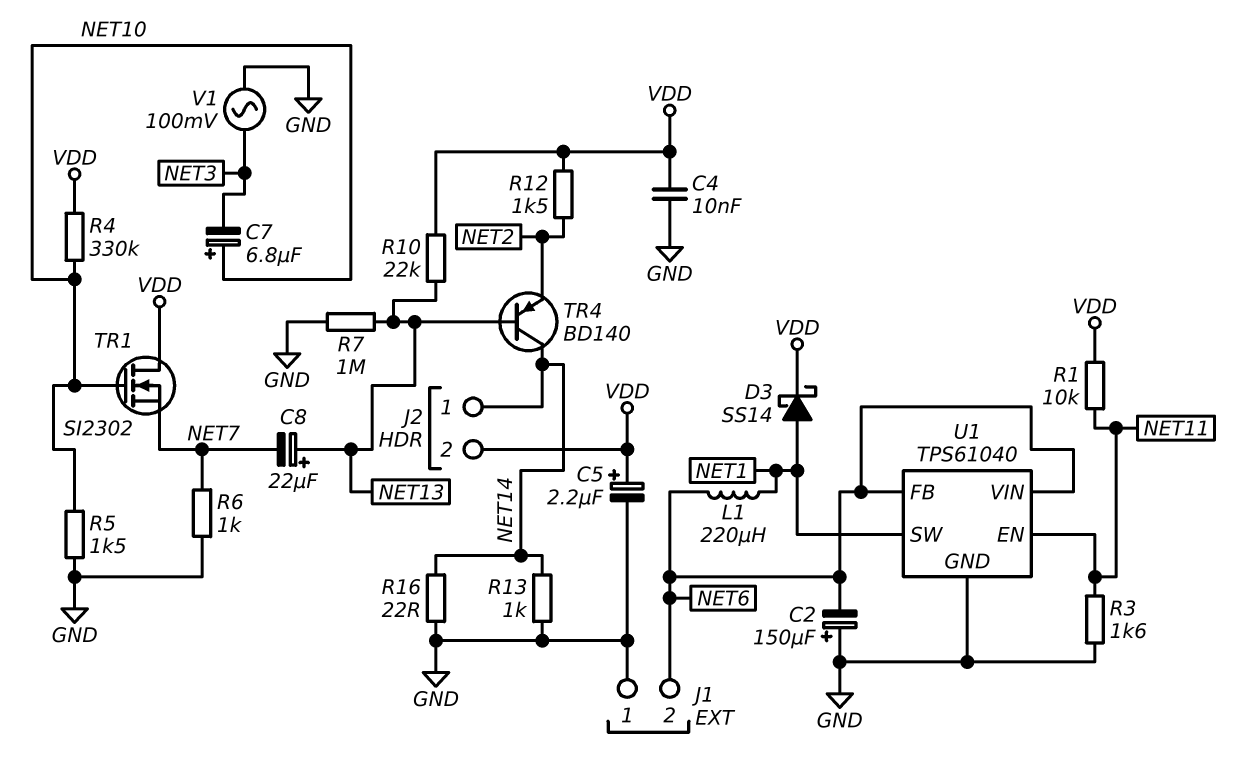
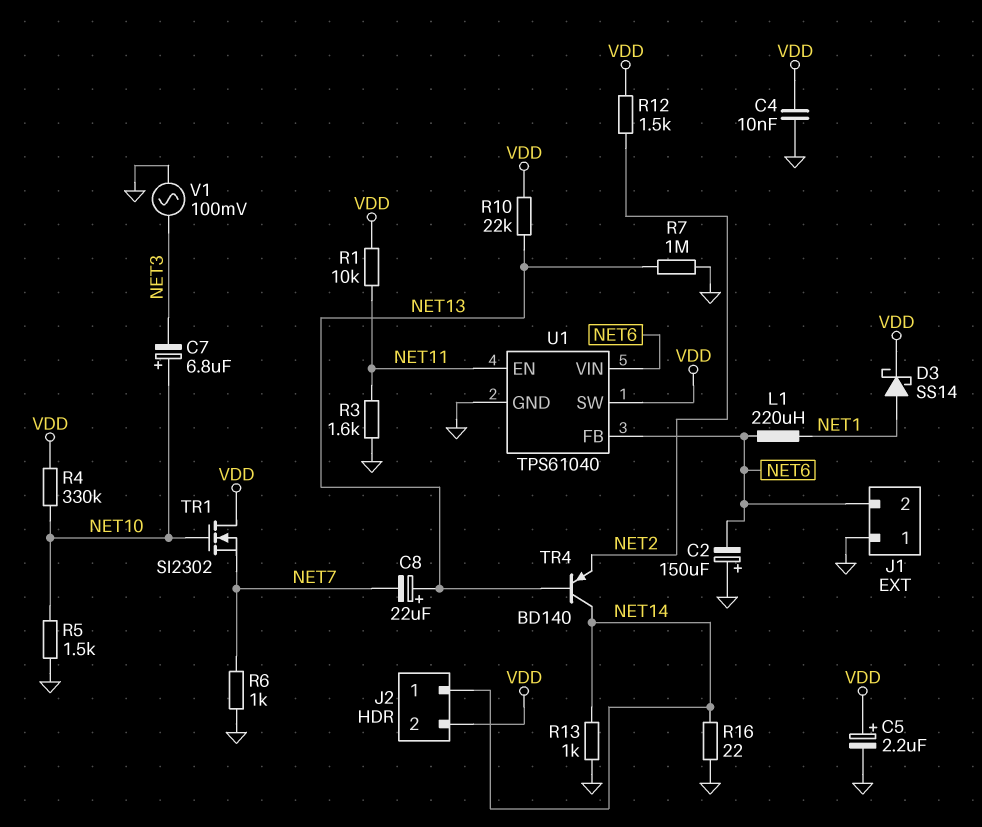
U1 pin SW: NET1 -> VDD

